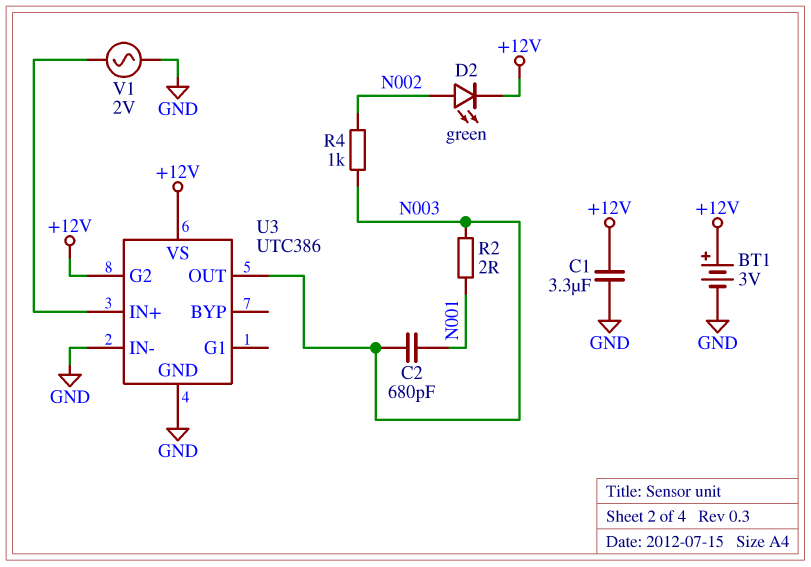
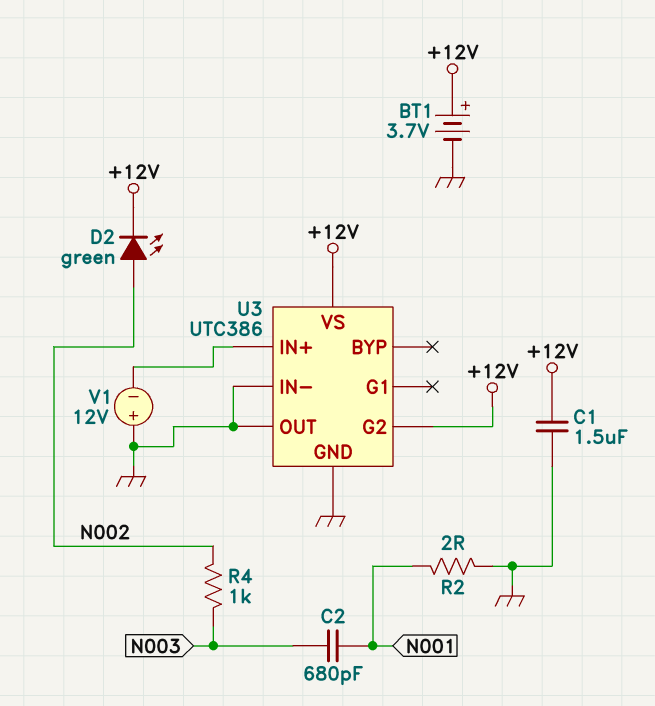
BT1: 3V (plus +12V, minus GND) -> 3.7V (plus +12V, minus GND)
C1: 3.3uF (+12V, GND) -> 1.5uF (+12V, GND)
R2: 2 (N001, N003) -> 2 (GND, N001)
U3 pin OUT: N003 -> GND
V1: AC 2V (GND, U3/IN+) -> 12V (plus GND, minus U3/IN+)

